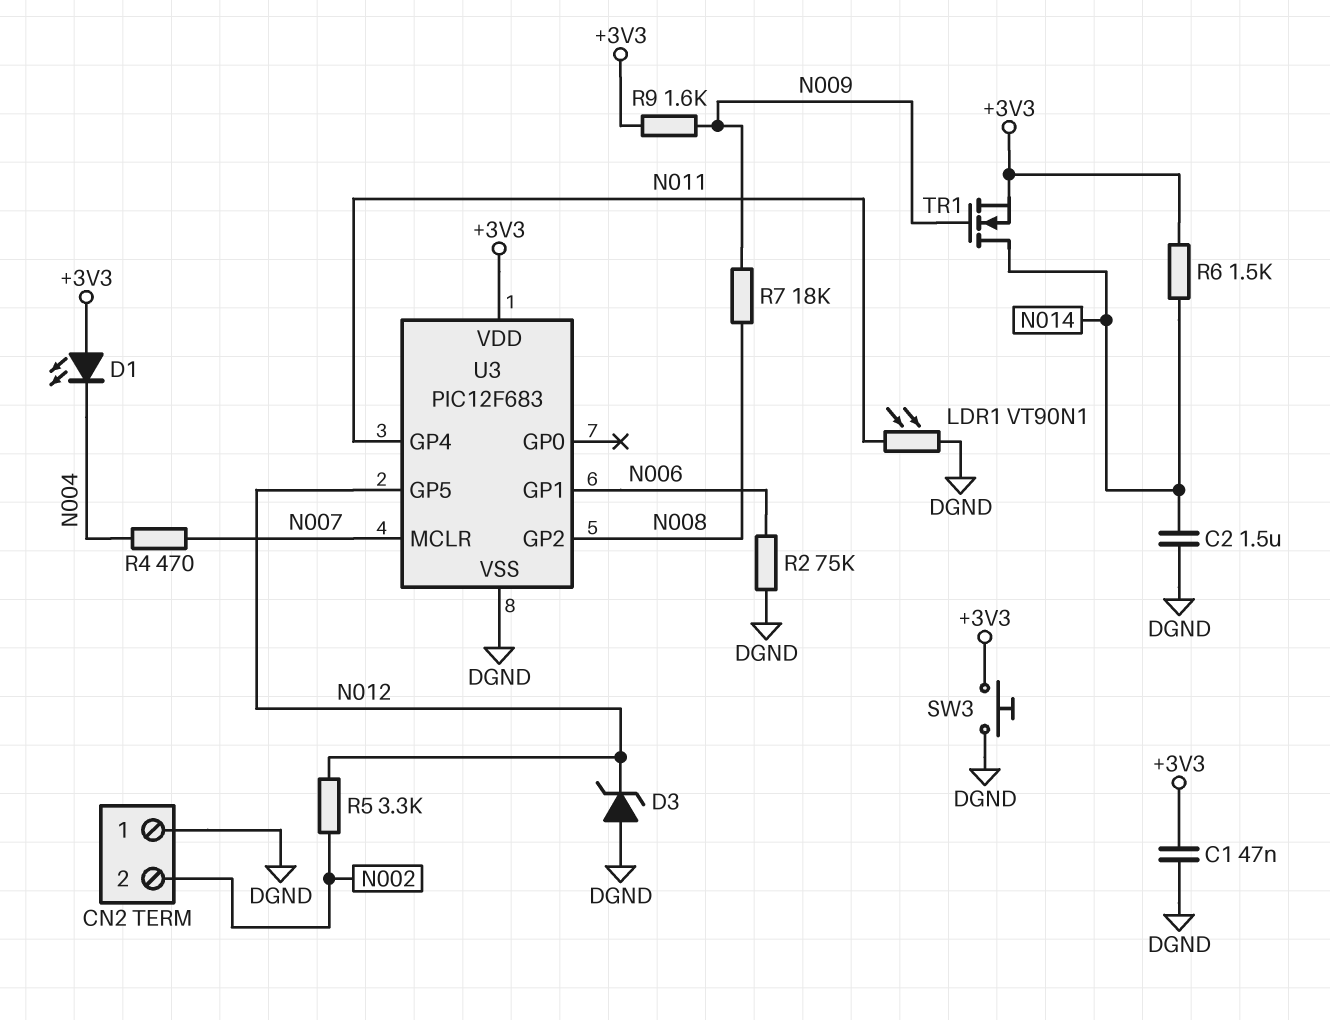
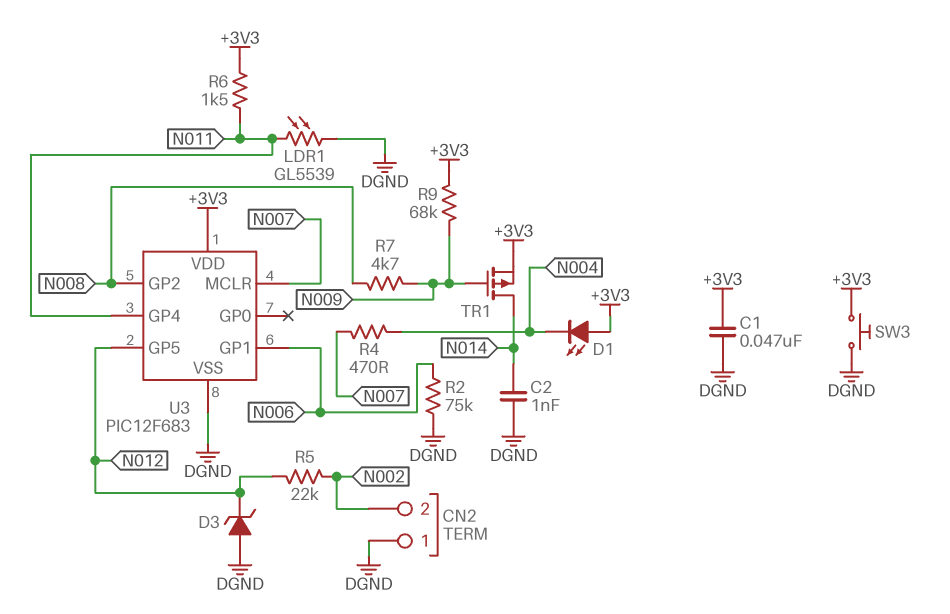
C2: 1.5uF (DGND, N014) -> 1nF (DGND, N014)
LDR1: VT90N1 (DGND, N011) -> GL5539 (DGND, N011)
R5: 3.3k (N002, N012) -> 22k (N002, N012)
R6: 1.5k (+3V3, N014) -> 1.5k (+3V3, N011)
R7: 18k (N008, N009) -> 4.7k (N008, N009)
R9: 1.6k (+3V3, N009) -> 68k (+3V3, N009)
TR1: NMOS (G N009, D N014, S +3V3) -> PMOS (G N009, D N014, S +3V3)

